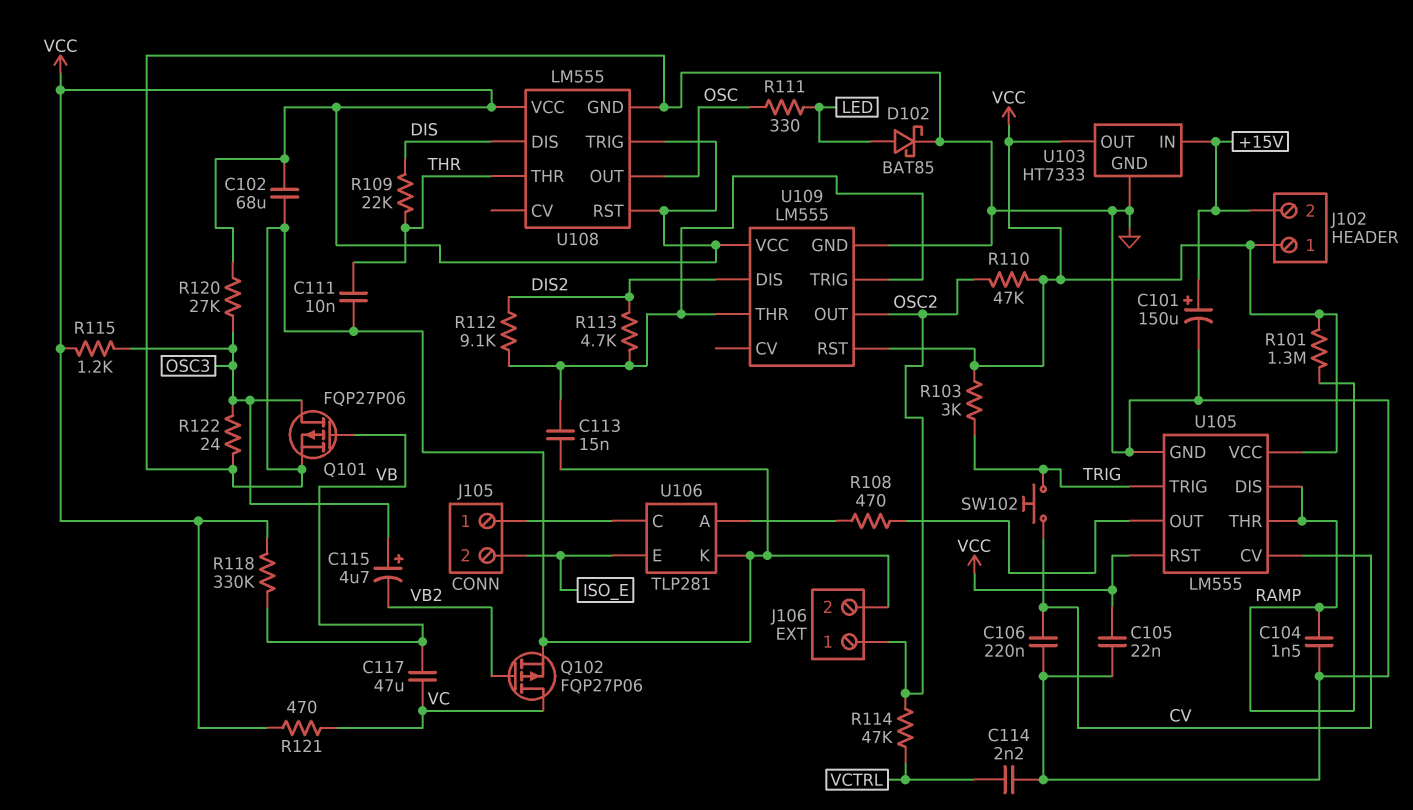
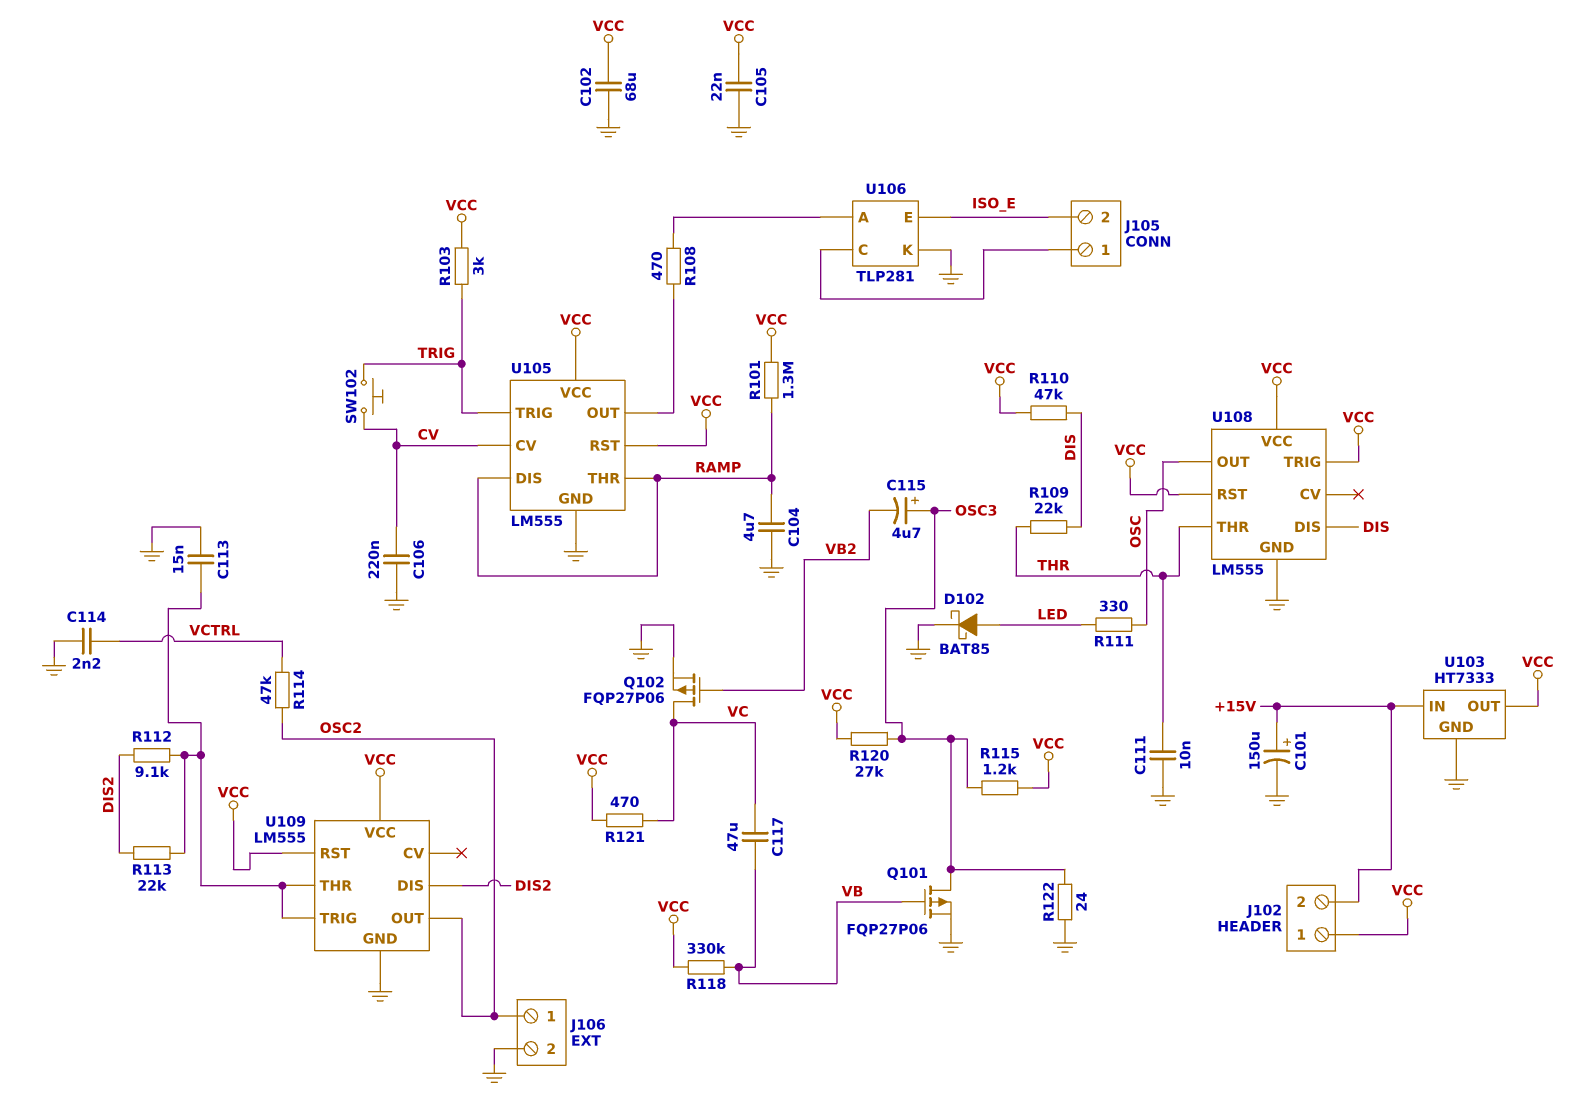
C104: 1.5nF (GND, RAMP) -> 4.7uF (GND, RAMP)
R110: 47k (OSC2, VCC) -> 47k (DIS, VCC)
R113: 4.7k (DIS2, U109/THR) -> 22k (DIS2, U109/THR)

